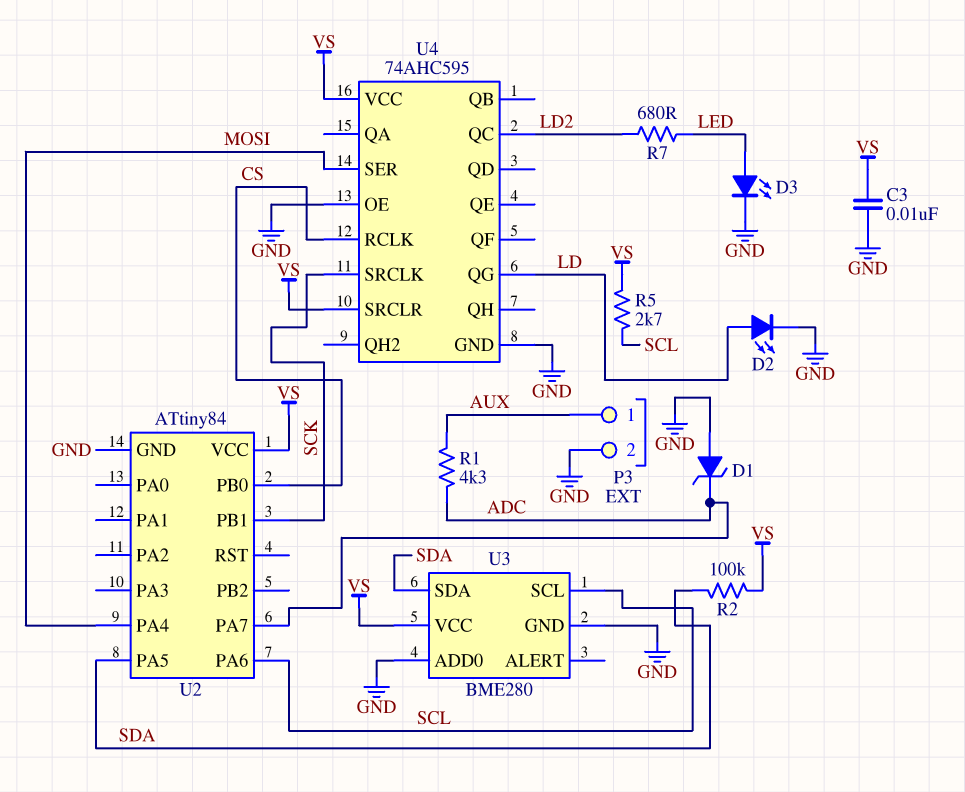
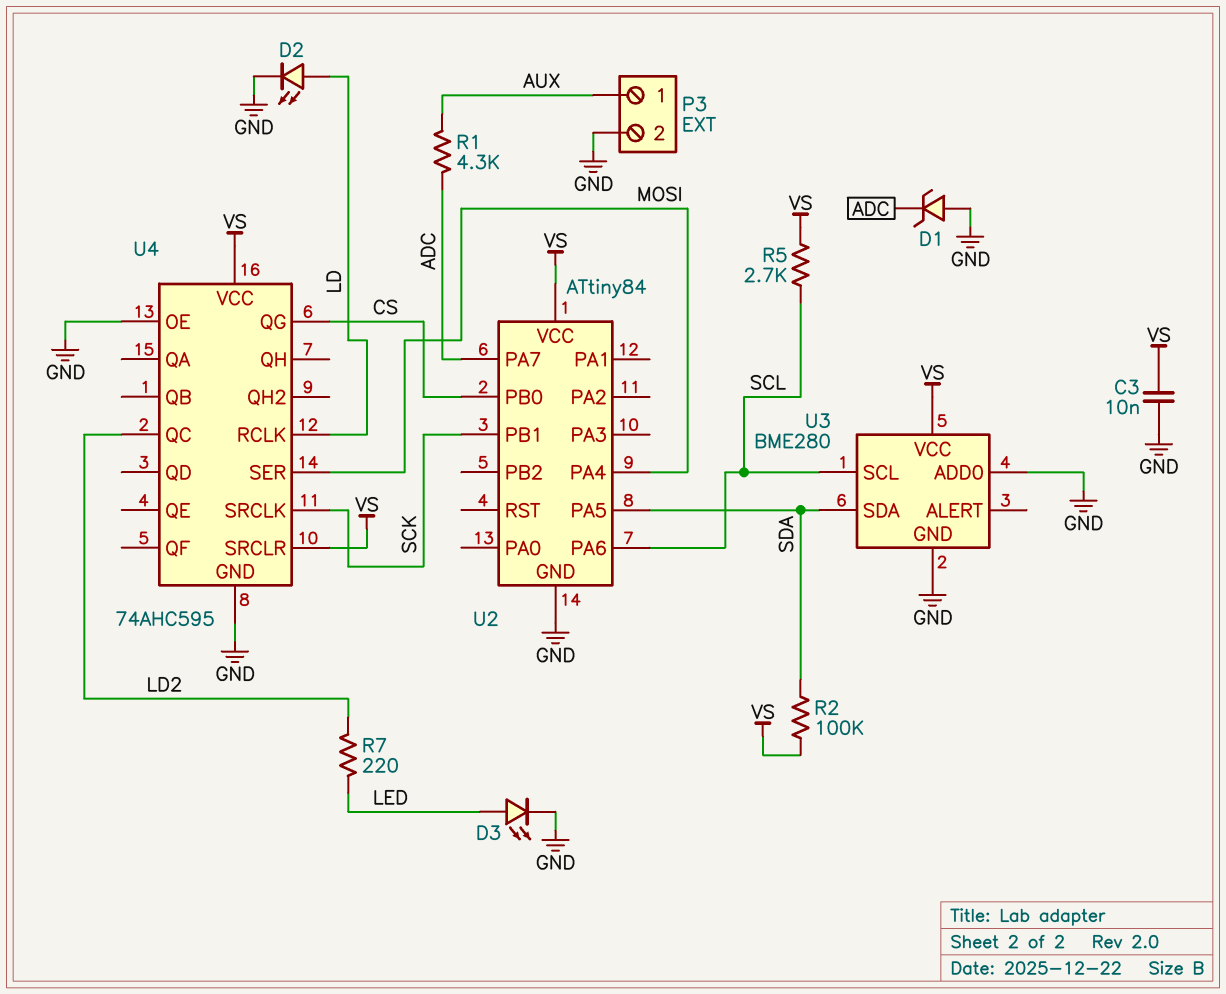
R7: 680 (LD2, LED) -> 220 (LD2, LED)
U4 pin QG: LD -> CS
U4 pin RCLK: CS -> LD

